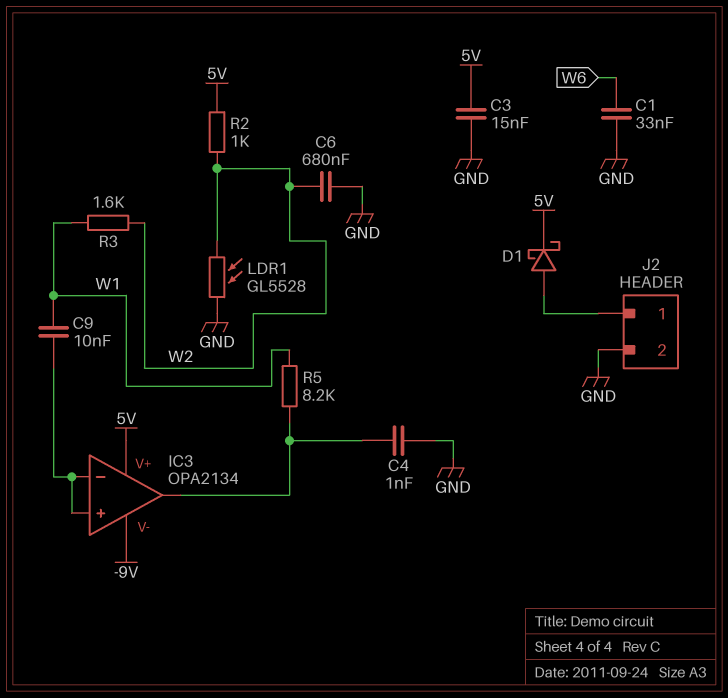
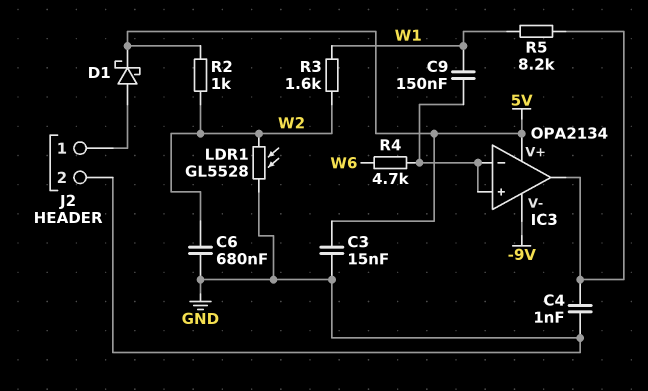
C1: 33nF (GND, W6) -> none
C9: 10nF (IC3/in+, W1) -> 150nF (IC3/in+, W1)
R4: none -> 4.7k (IC3/in+, W6)

